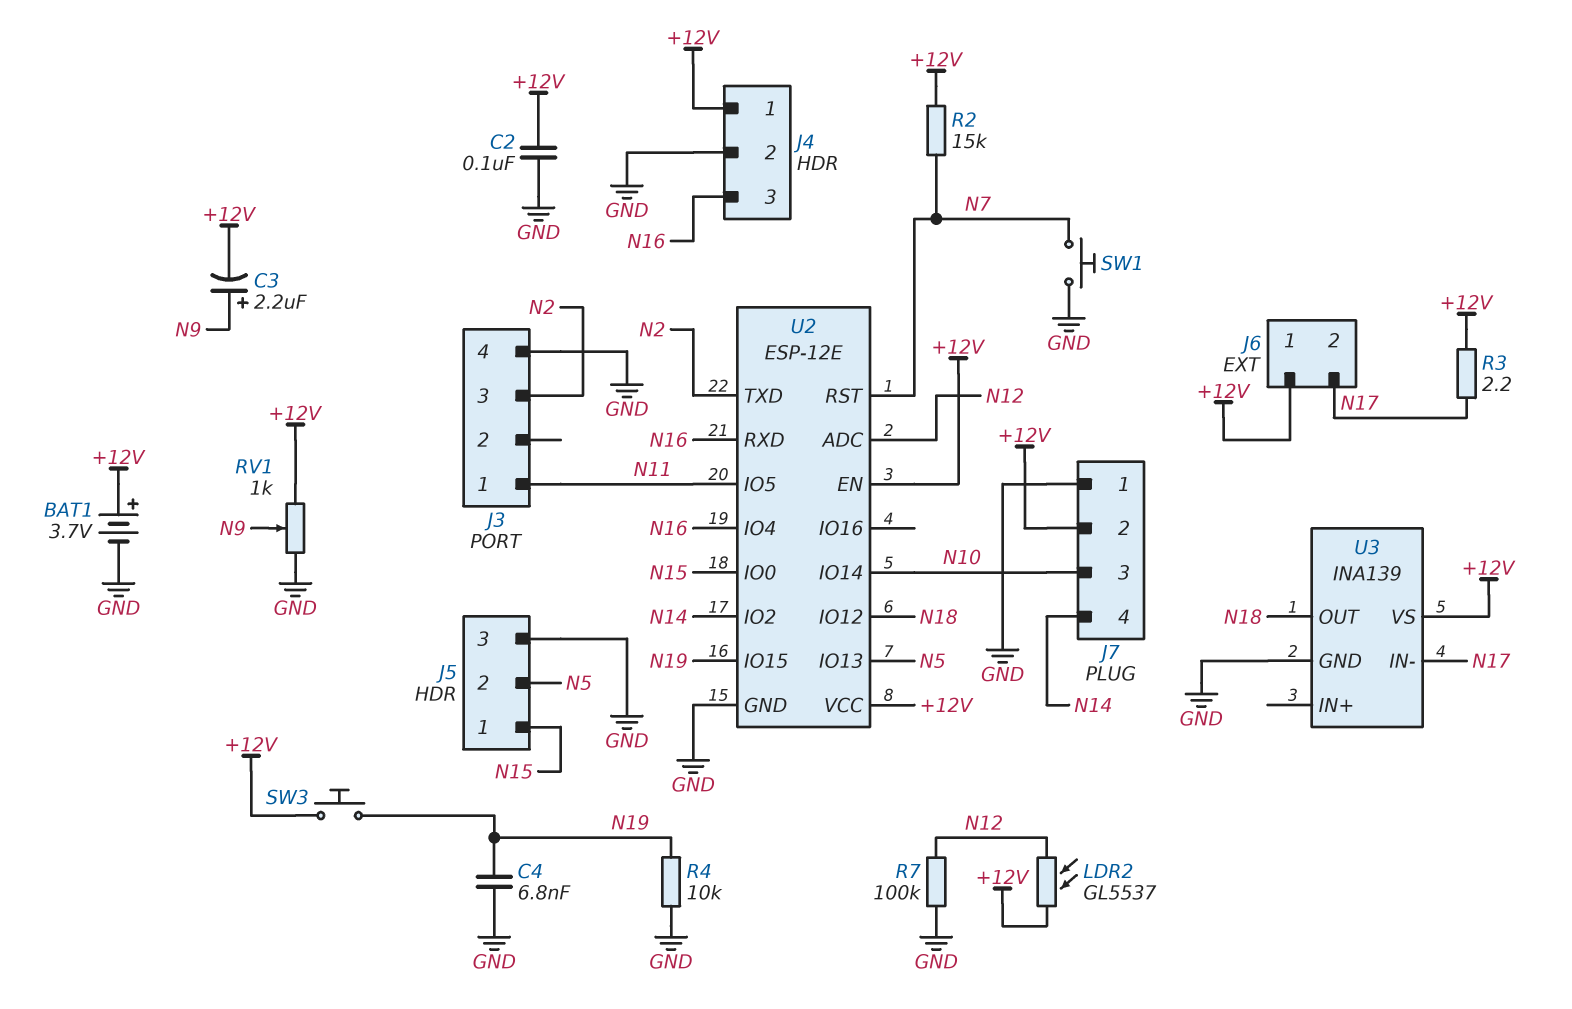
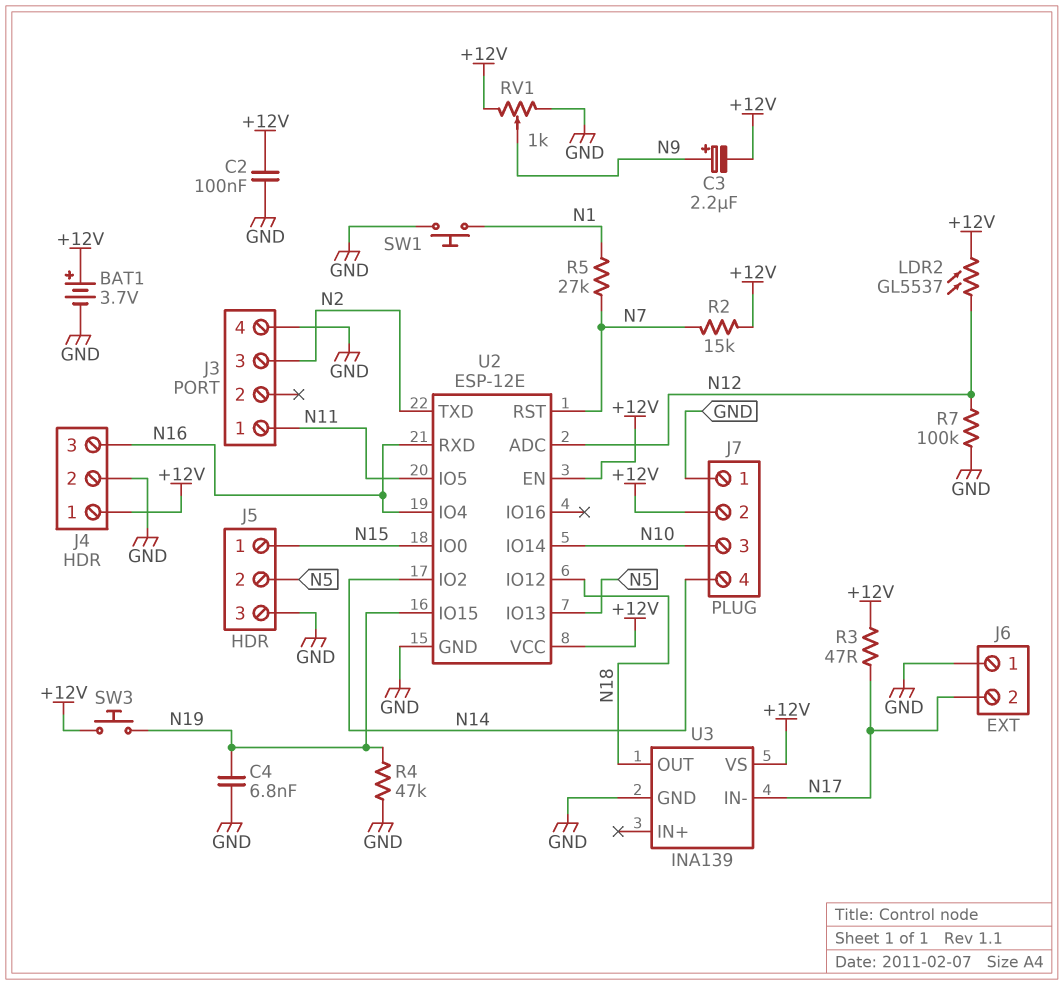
J6 pin 1: +12V -> GND
R3: 2.2 (+12V, N17) -> 47 (+12V, N17)
R4: 10k (GND, N19) -> 47k (GND, N19)
R5: none -> 27k (N1, N7)
SW1: button (GND, N7) -> button (GND, N1)

